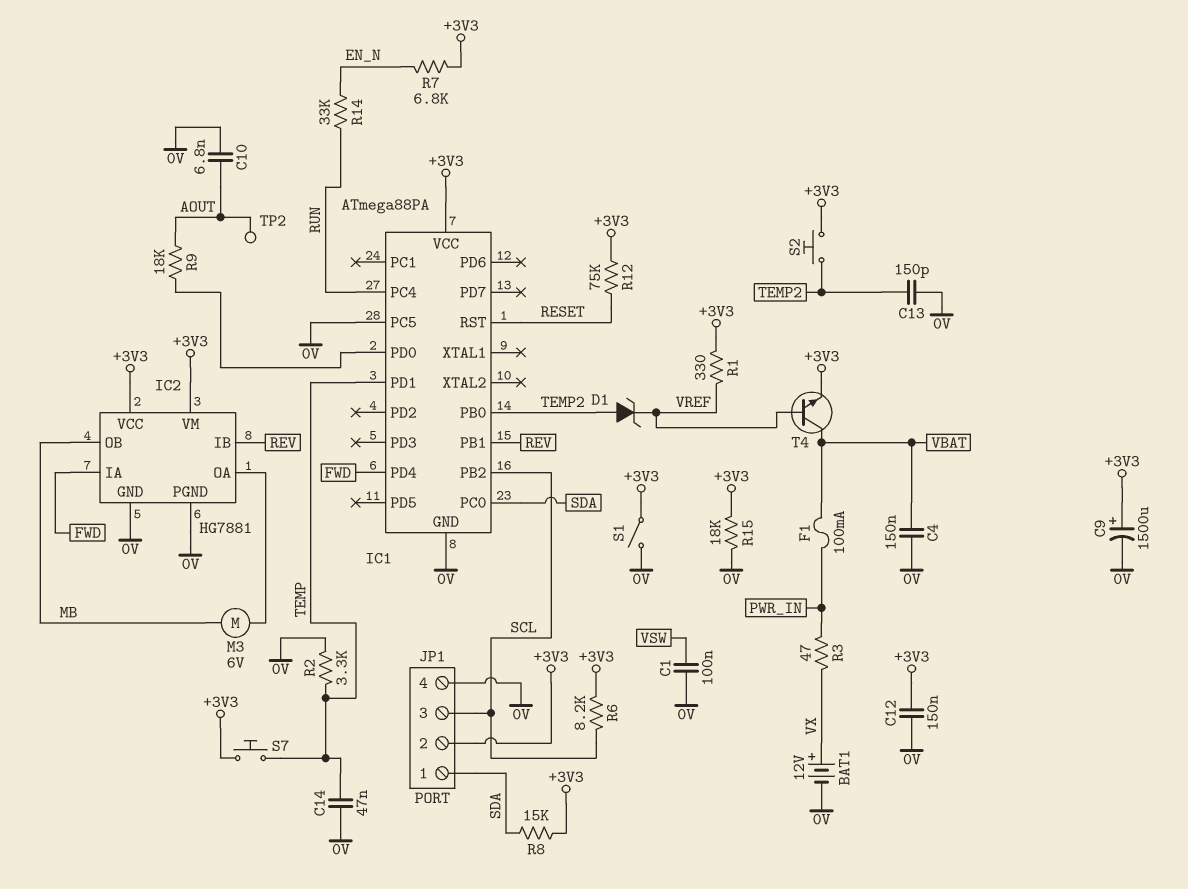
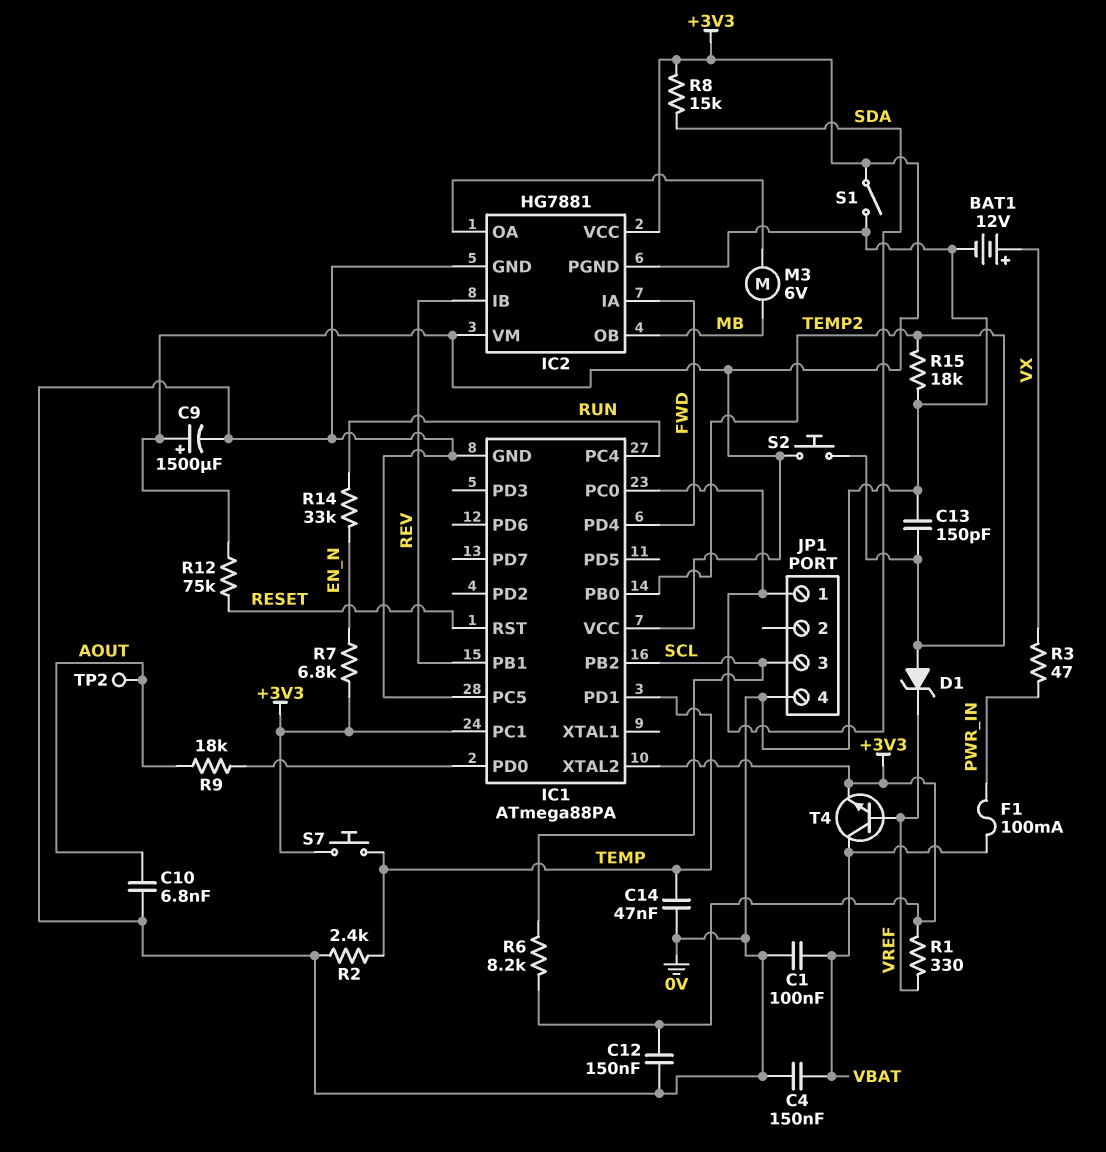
C1: 100nF (0V, VSW) -> 100nF (0V, VBAT)
IC1 pin PC1: none -> +3V3
IC1 pin XTAL2: none -> +3V3
JP1 pin 2: +3V3 -> none
R2: 3.3k (0V, TEMP) -> 2.4k (0V, TEMP)
R15: 18k (+3V3, 0V) -> 18k (0V, TEMP2)

